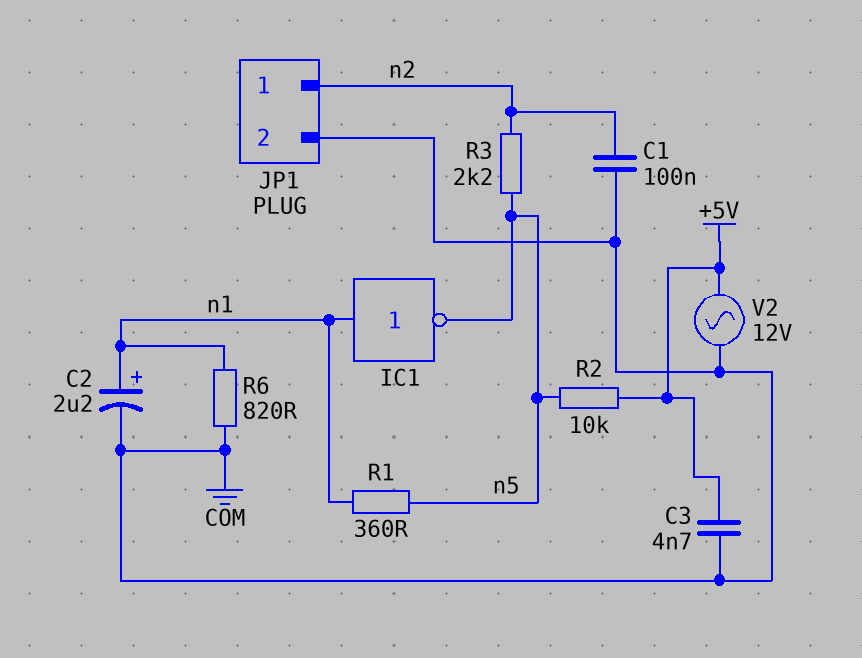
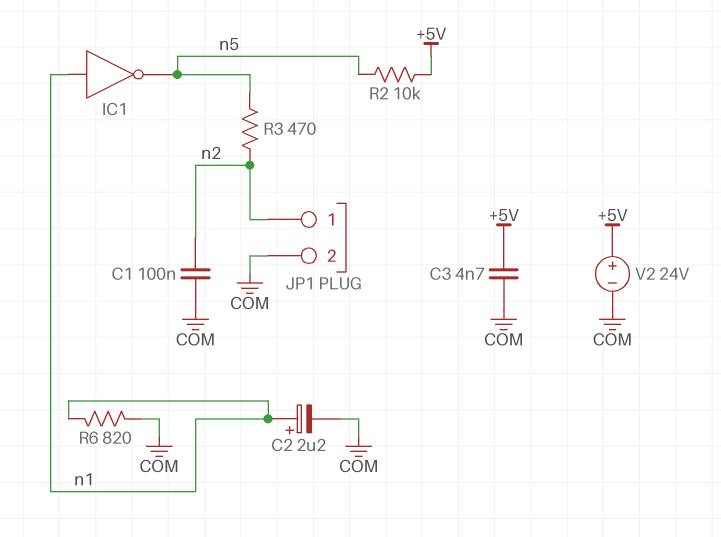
R1: 360 (n1, n5) -> none
R3: 2.2k (n2, n5) -> 470 (n2, n5)
V2: AC 12V (+5V, COM) -> 24V (plus +5V, minus COM)

